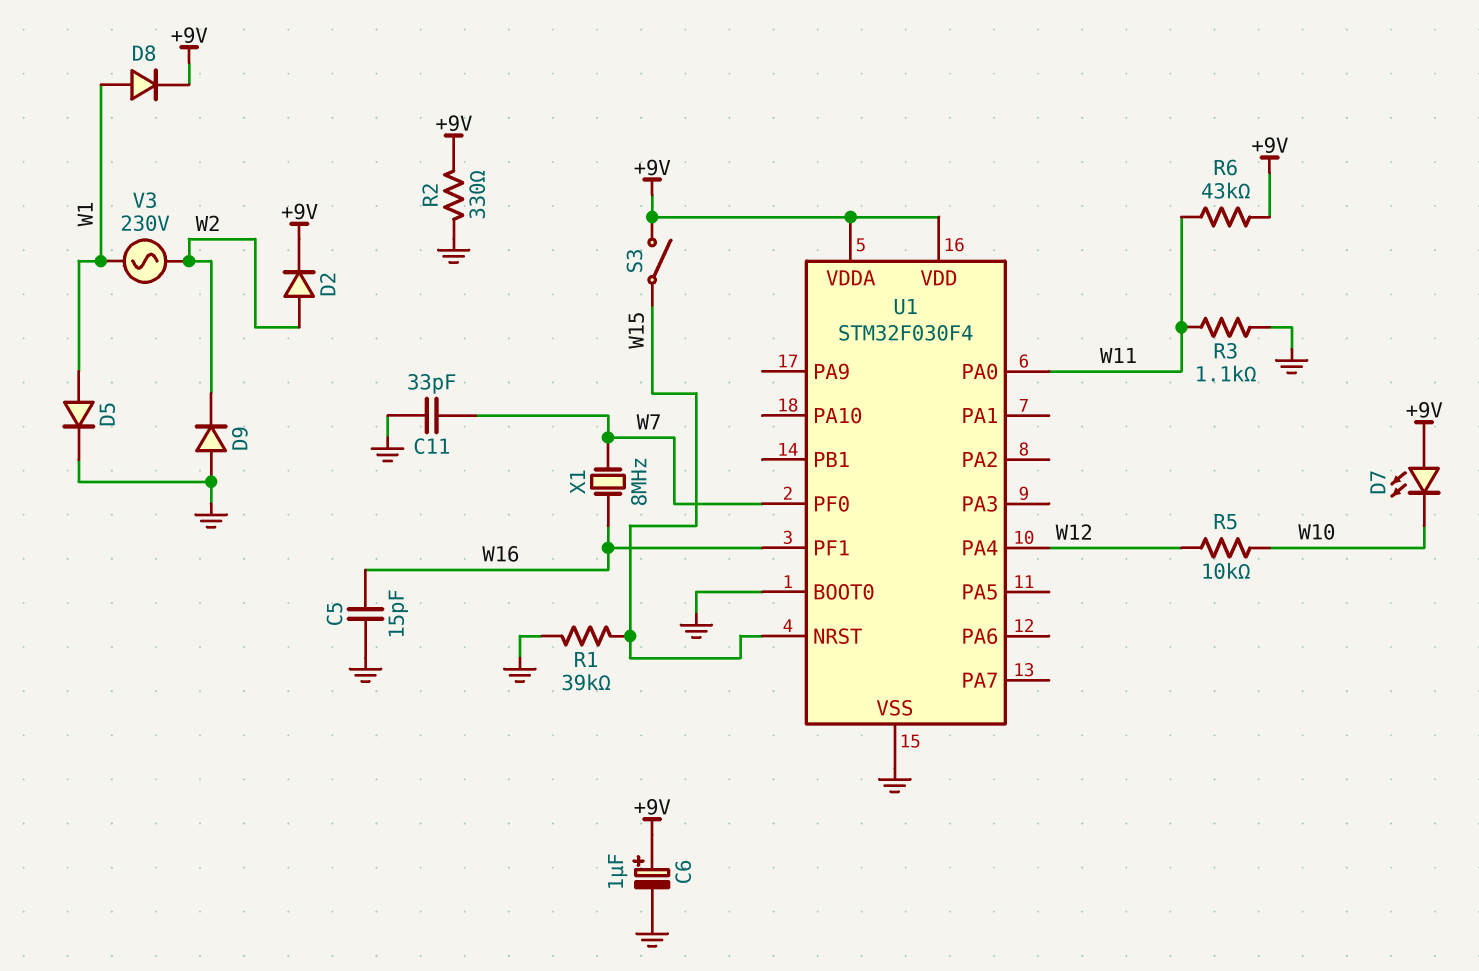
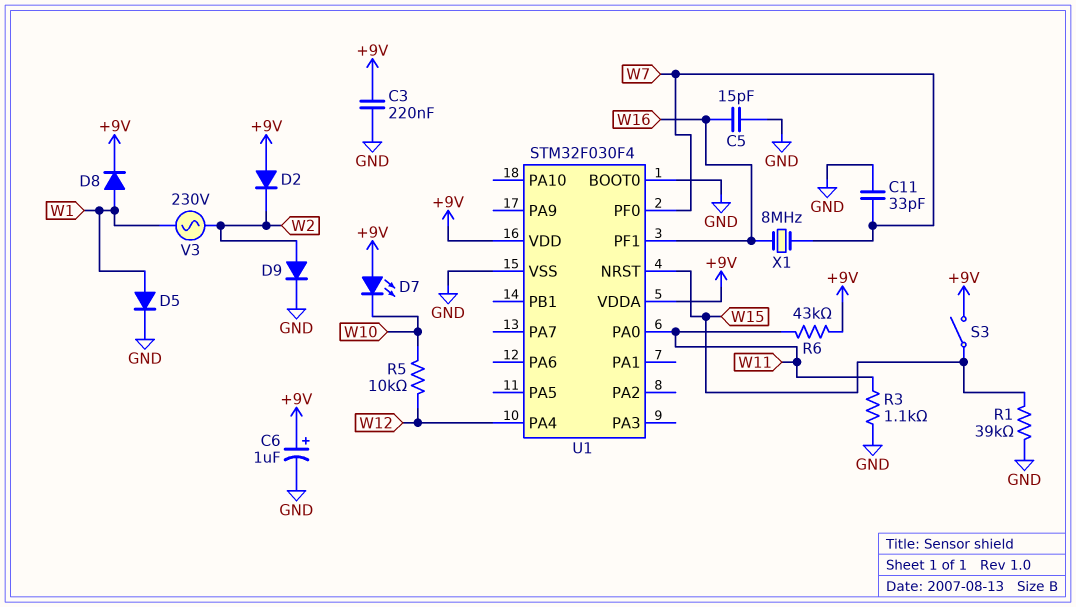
C3: none -> 220nF (+9V, GND)
D2: diode (A W2, K +9V) -> diode (A +9V, K W2)
D9: diode (A GND, K W2) -> diode (A W2, K GND)
R2: 330 (+9V, GND) -> none

